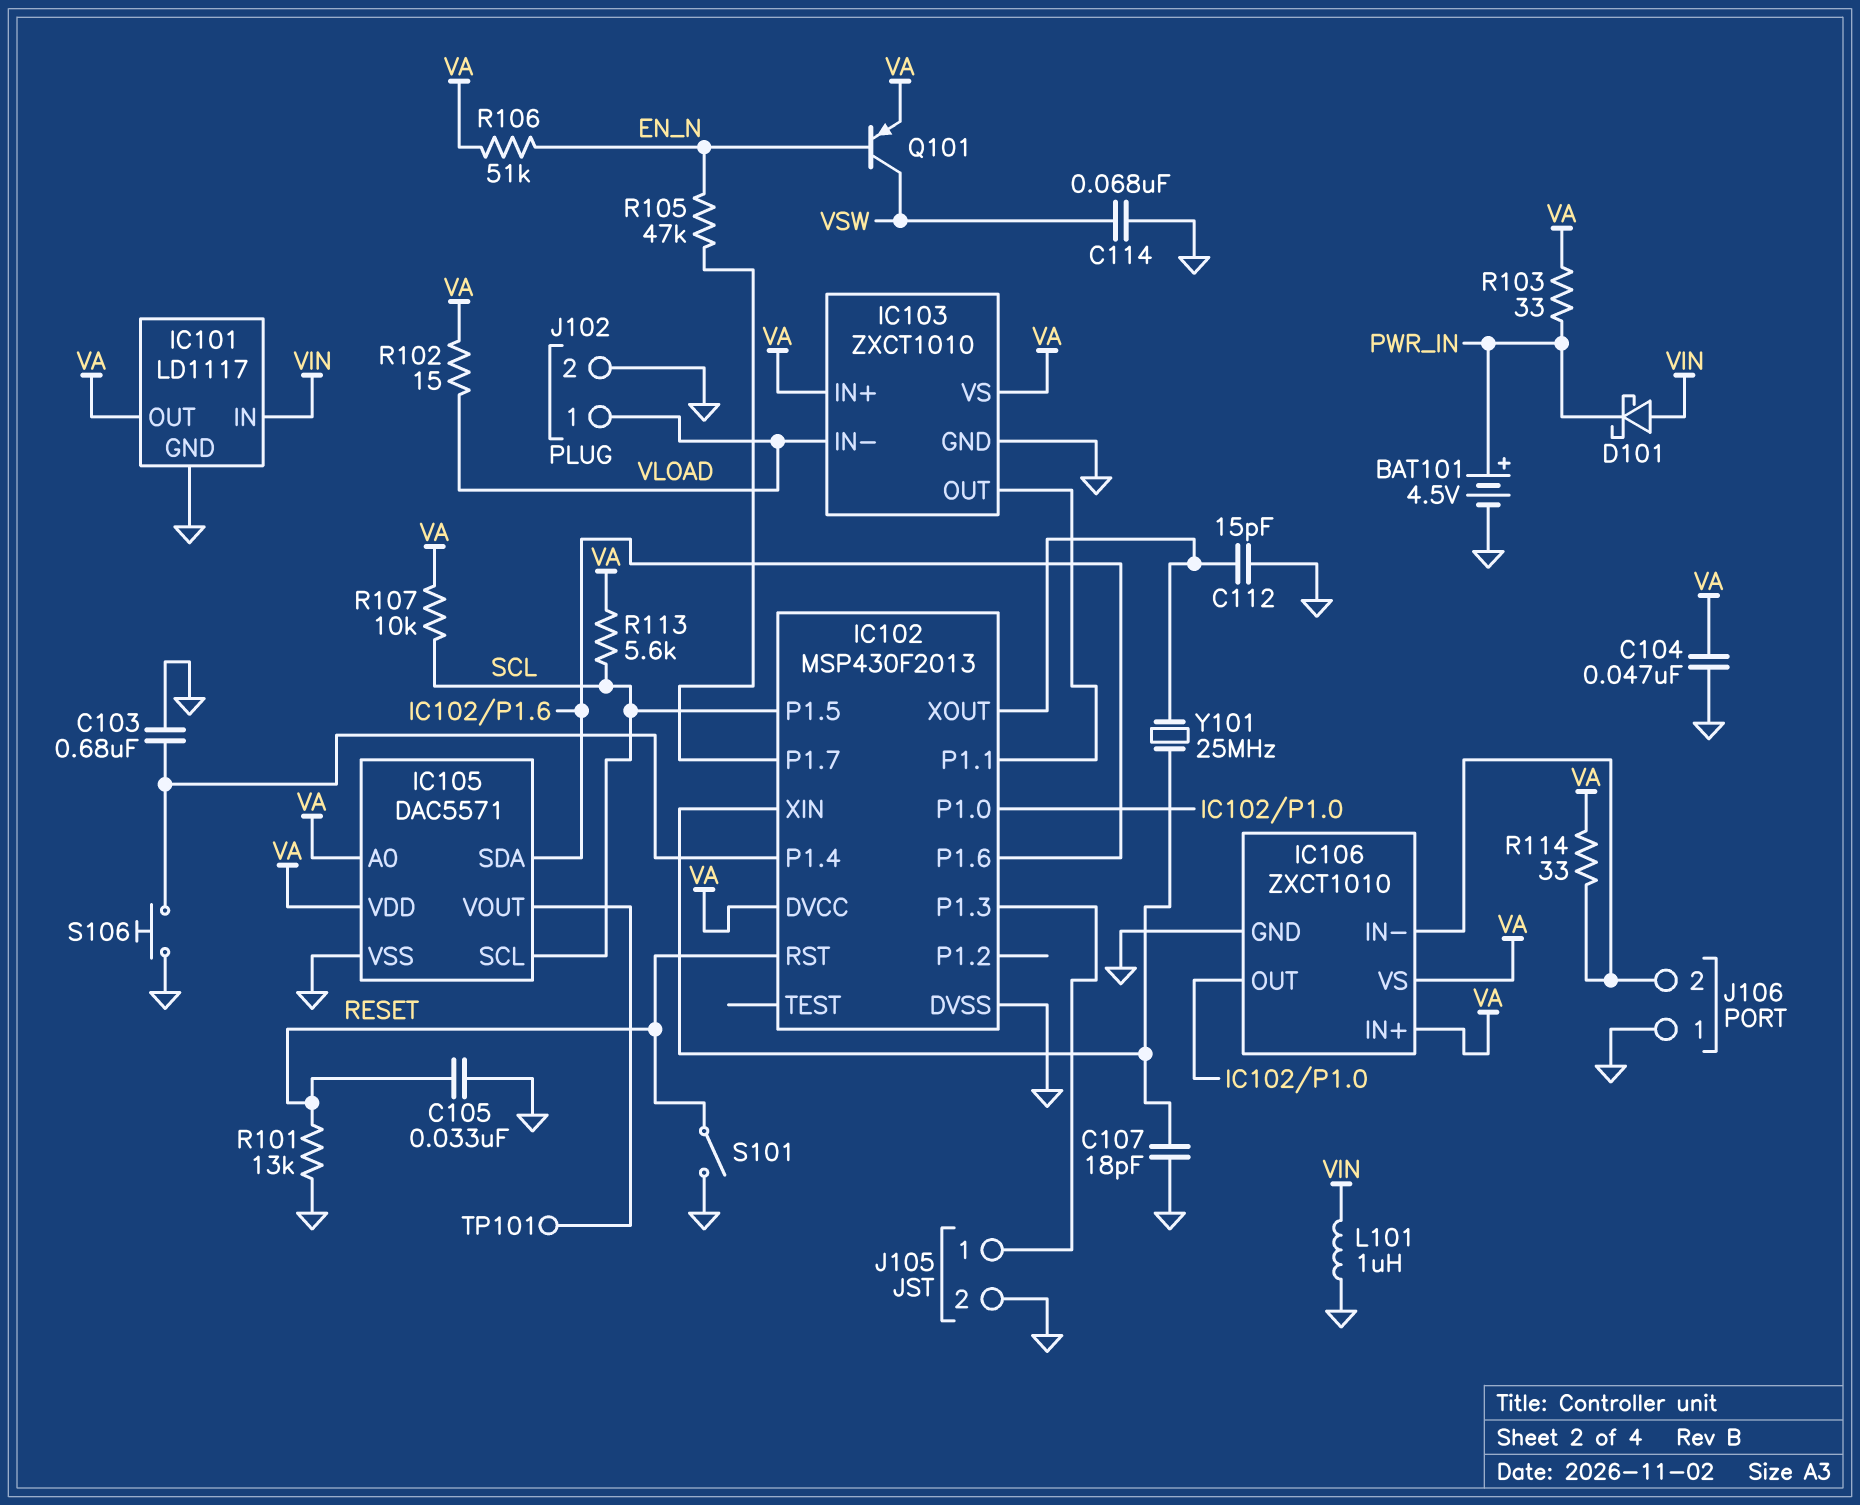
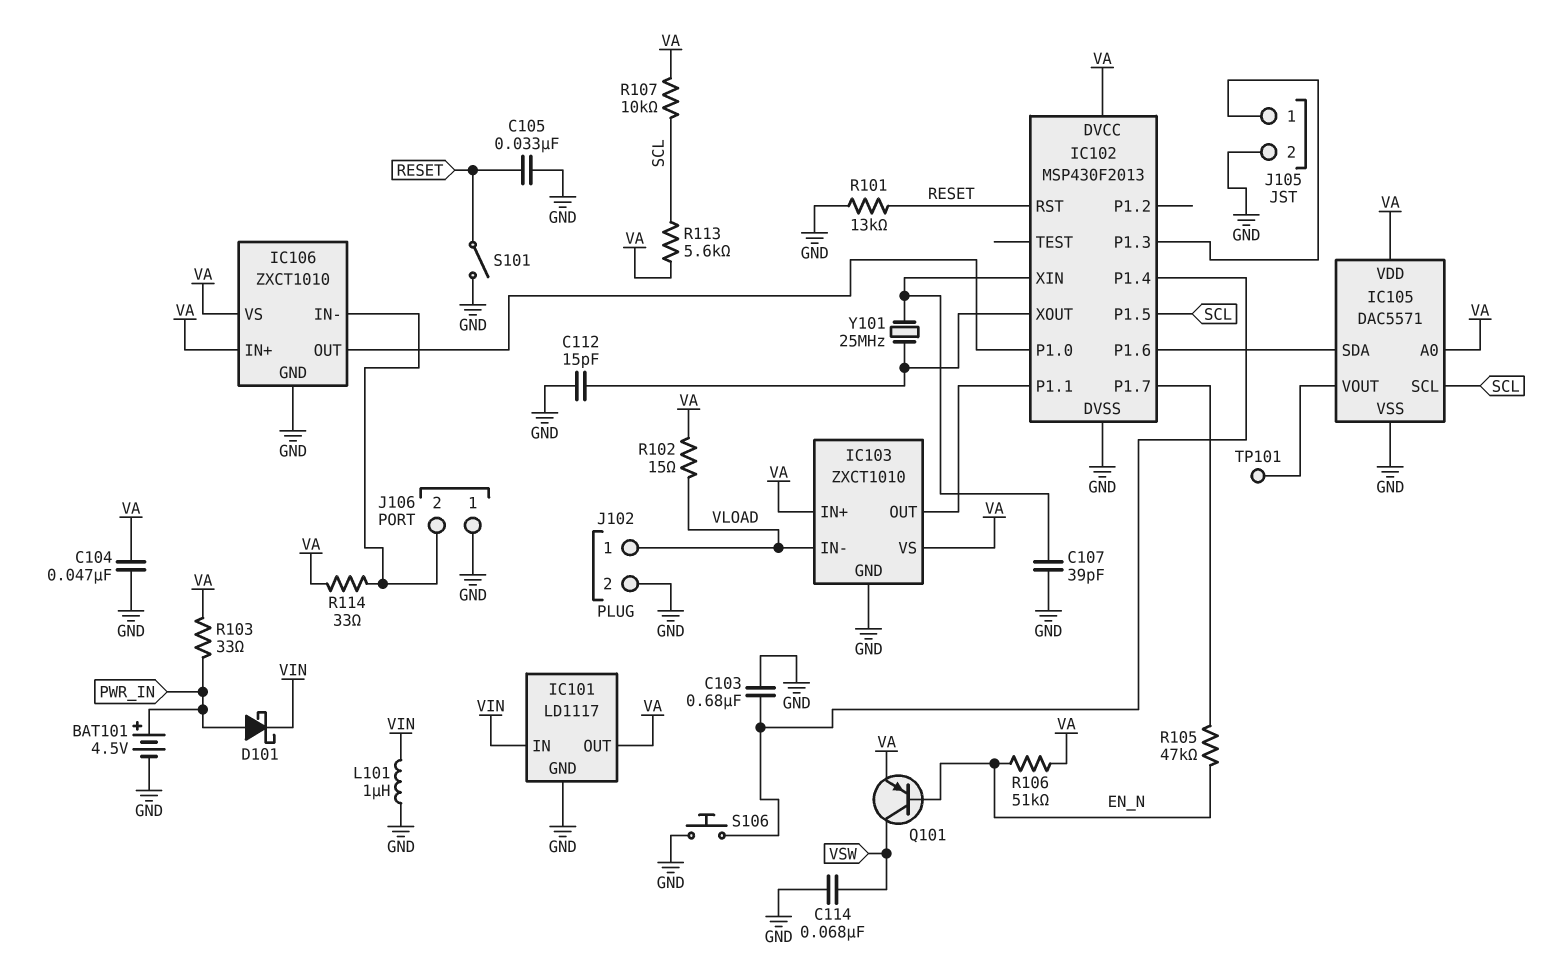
C107: 18pF (GND, IC102/XIN) -> 39pF (GND, IC102/XIN)
D101: schottky (A VIN, K PWR_IN) -> schottky (A PWR_IN, K VIN)

